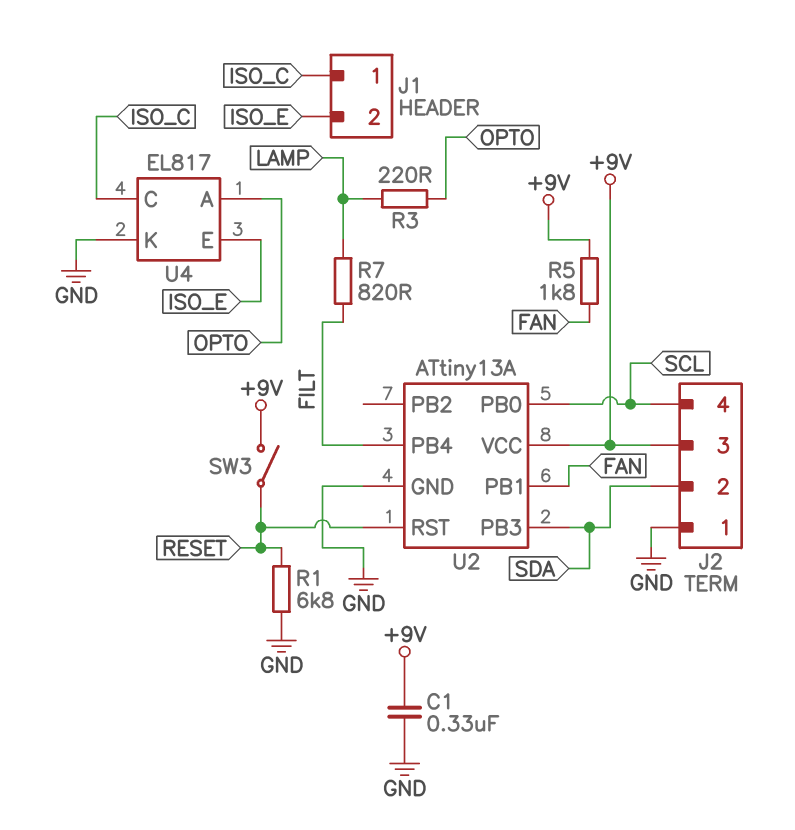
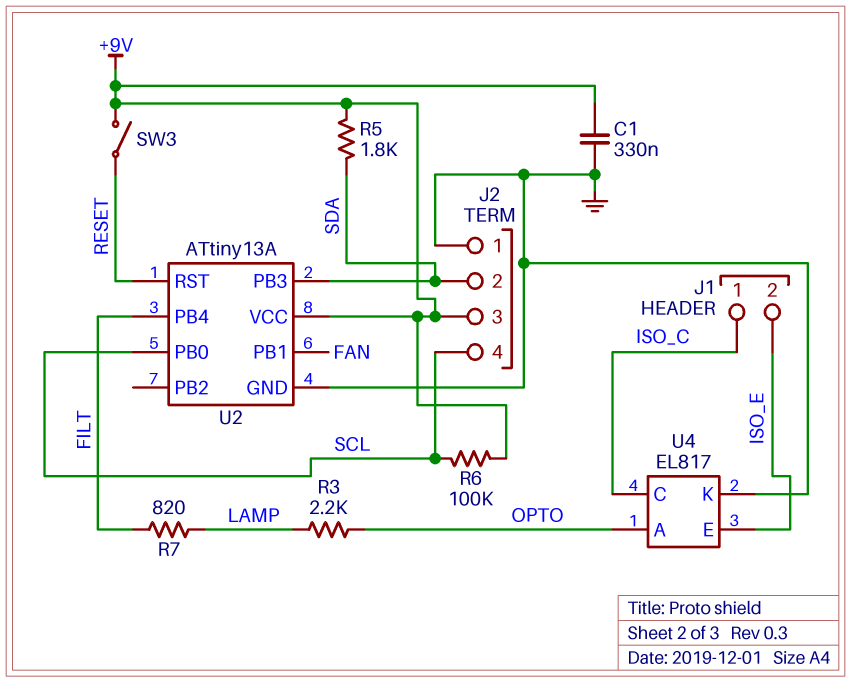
R1: 6.8k (GND, RESET) -> none
R3: 220 (LAMP, OPTO) -> 2.2k (LAMP, OPTO)
R5: 1.8k (+9V, FAN) -> 1.8k (+9V, SDA)
R6: none -> 100k (+9V, SCL)

